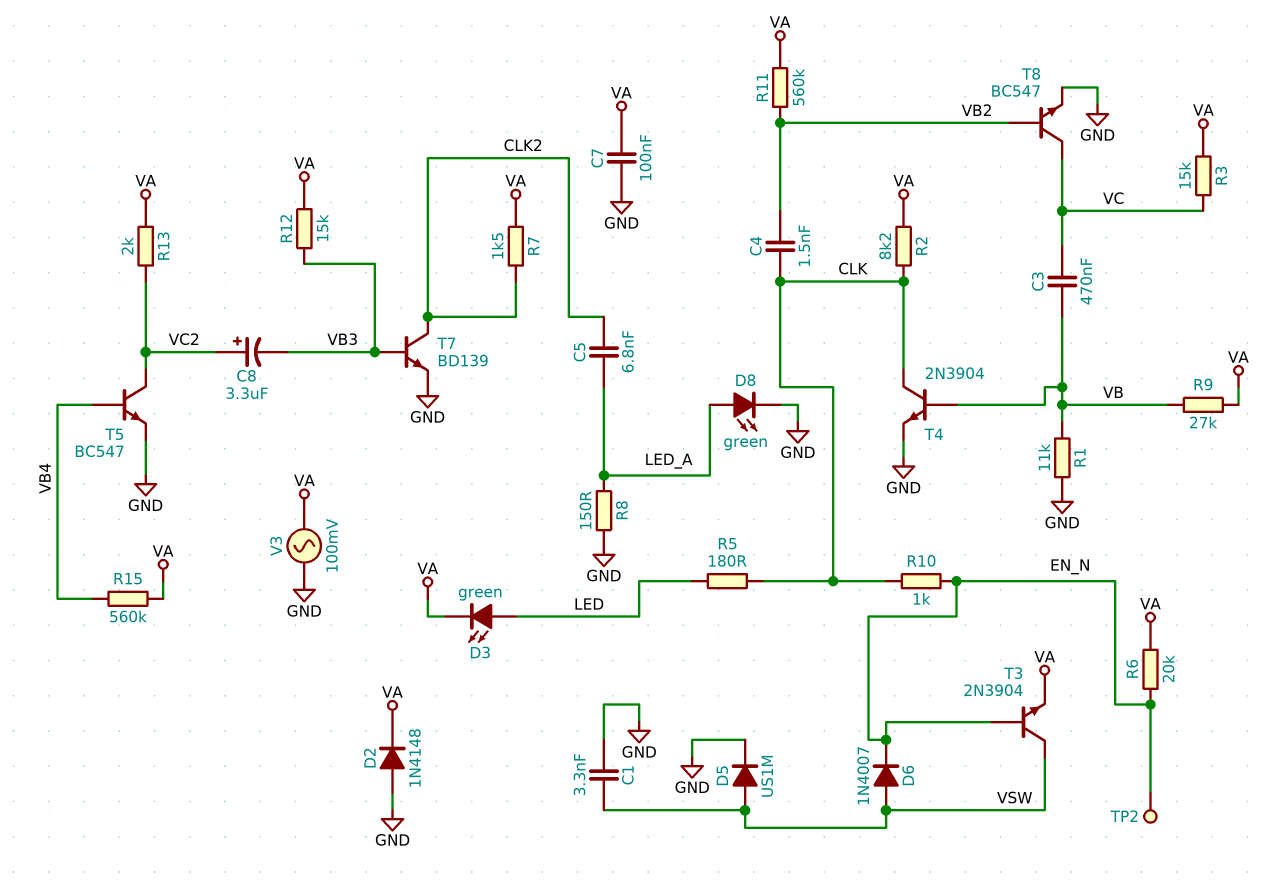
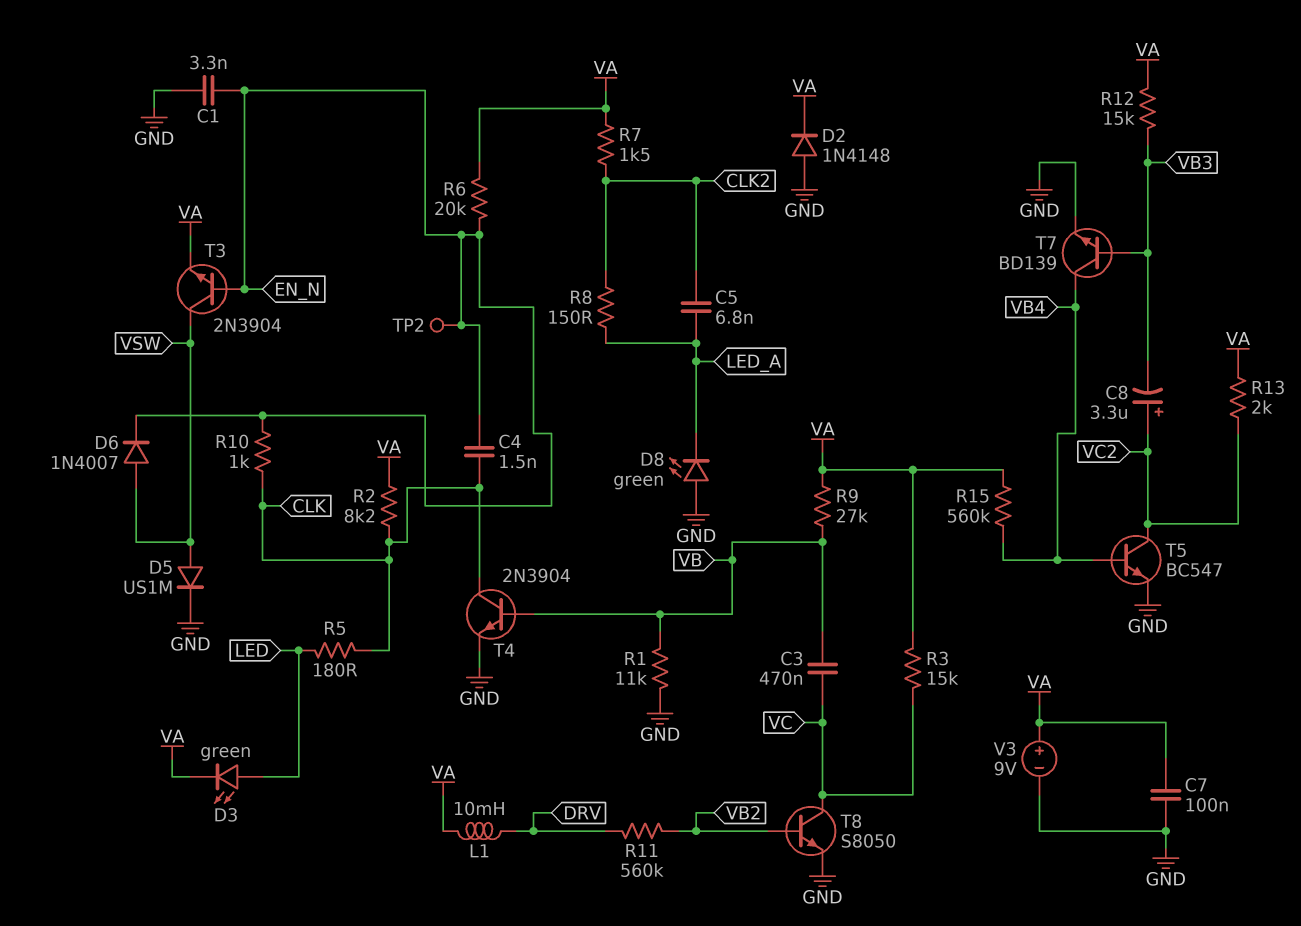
C1: 3.3nF (GND, VSW) -> 3.3nF (EN_N, GND)
C4: 1.5nF (CLK, VB2) -> 1.5nF (CLK, EN_N)
D8: LED green (A LED_A, K GND) -> LED green (A GND, K LED_A)
L1: none -> 10mH (DRV, VA)
R8: 150 (GND, LED_A) -> 150 (CLK2, LED_A)
R11: 560k (VA, VB2) -> 560k (DRV, VB2)
T7: NPN BD139 (B VB3, C CLK2, E GND) -> NPN BD139 (B VB3, C VB4, E GND)
T8: NPN BC547 (B VB2, C VC, E GND) -> NPN S8050 (B VB2, C VC, E GND)
V3: AC 100mV (GND, VA) -> 9V (plus VA, minus GND)

